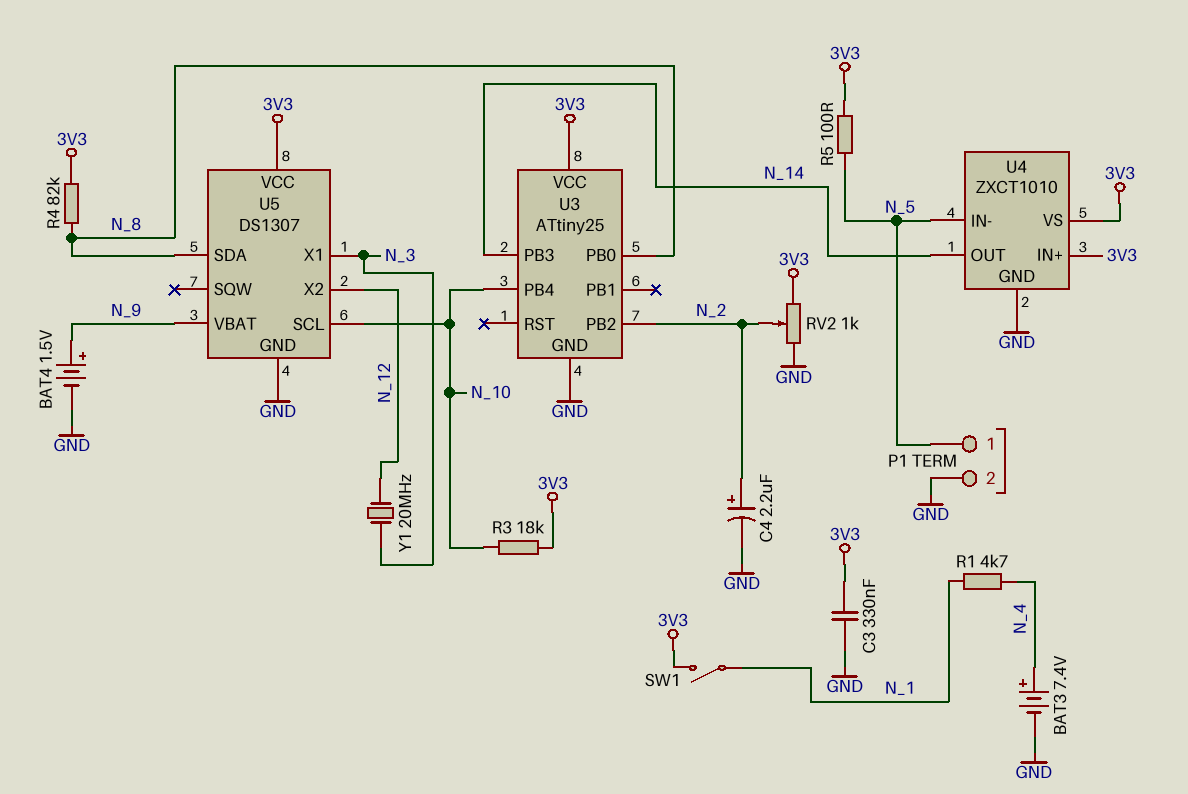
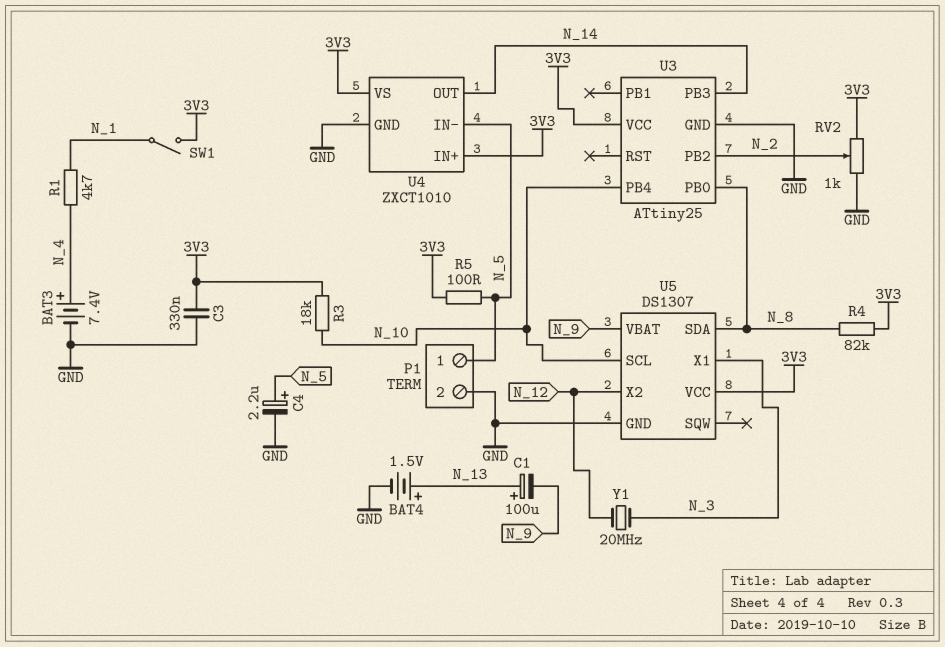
BAT4: 1.5V (plus N_9, minus GND) -> 1.5V (plus N_13, minus GND)
C1: none -> 100uF (plus N_13, minus N_9)
C4: 2.2uF (plus N_2, minus GND) -> 2.2uF (plus N_5, minus GND)

